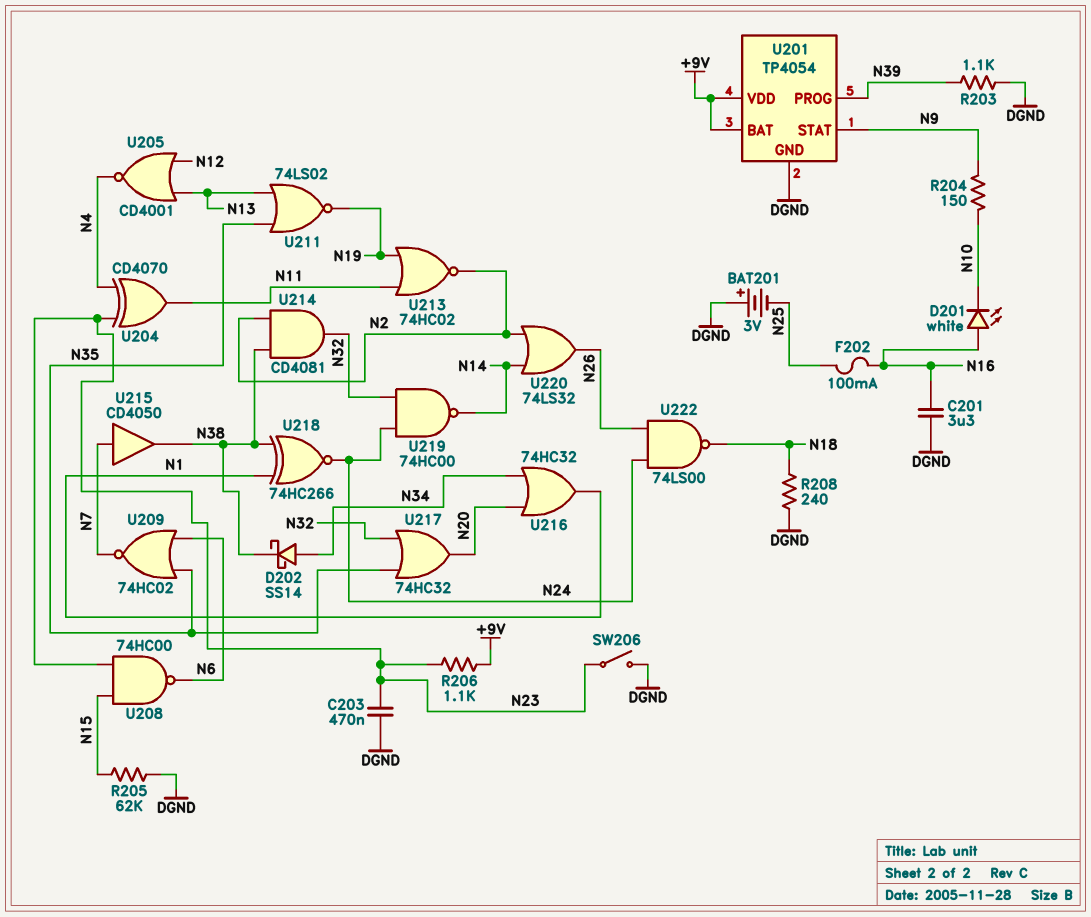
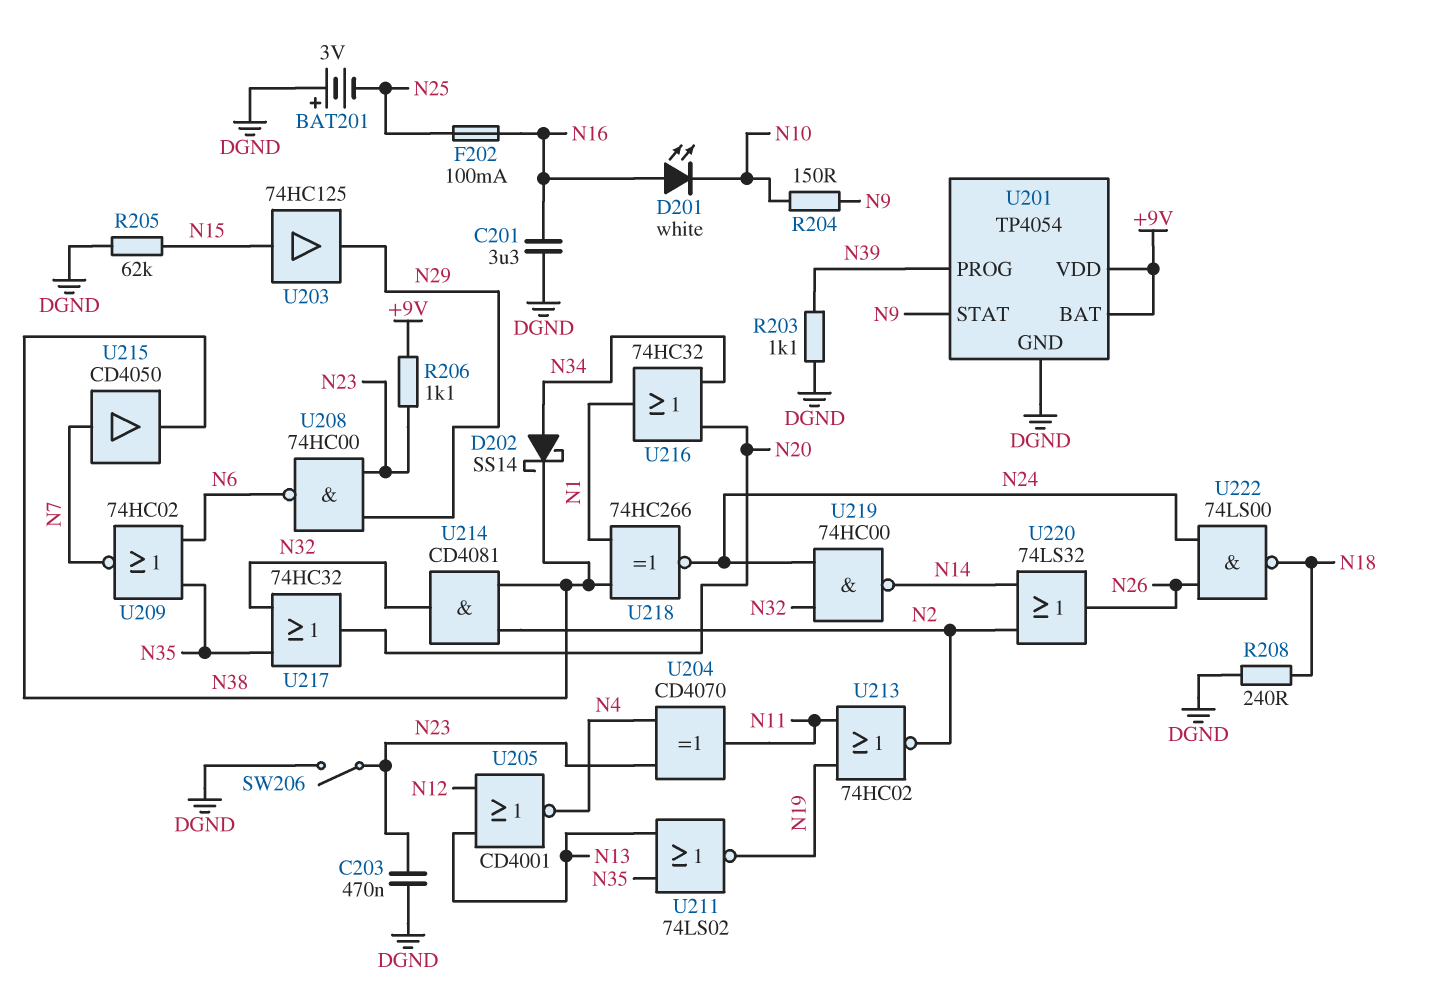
U203: none -> buffer 74HC125 (in N15, out N29)
U208: NAND 74HC00 (in N15, in N23, out N6) -> NAND 74HC00 (in N23, in N29, out N6)

